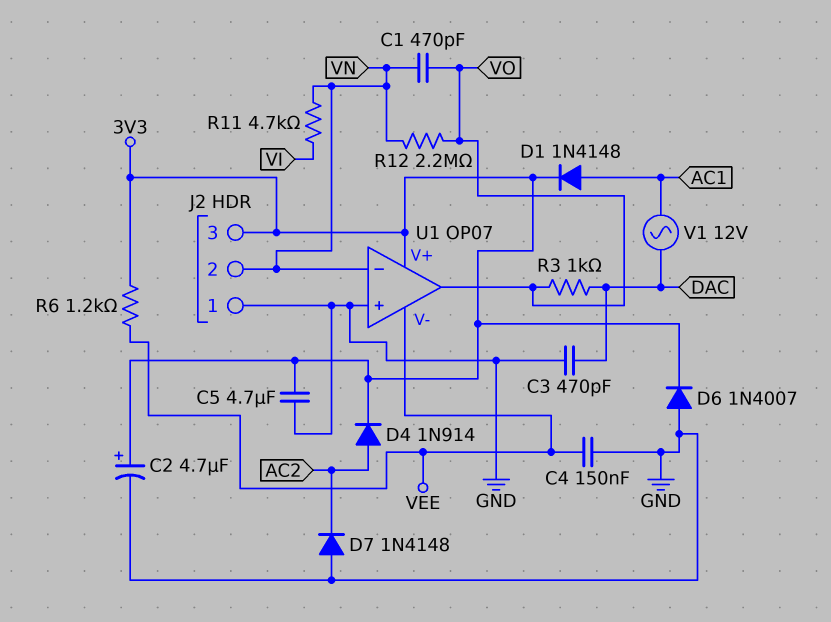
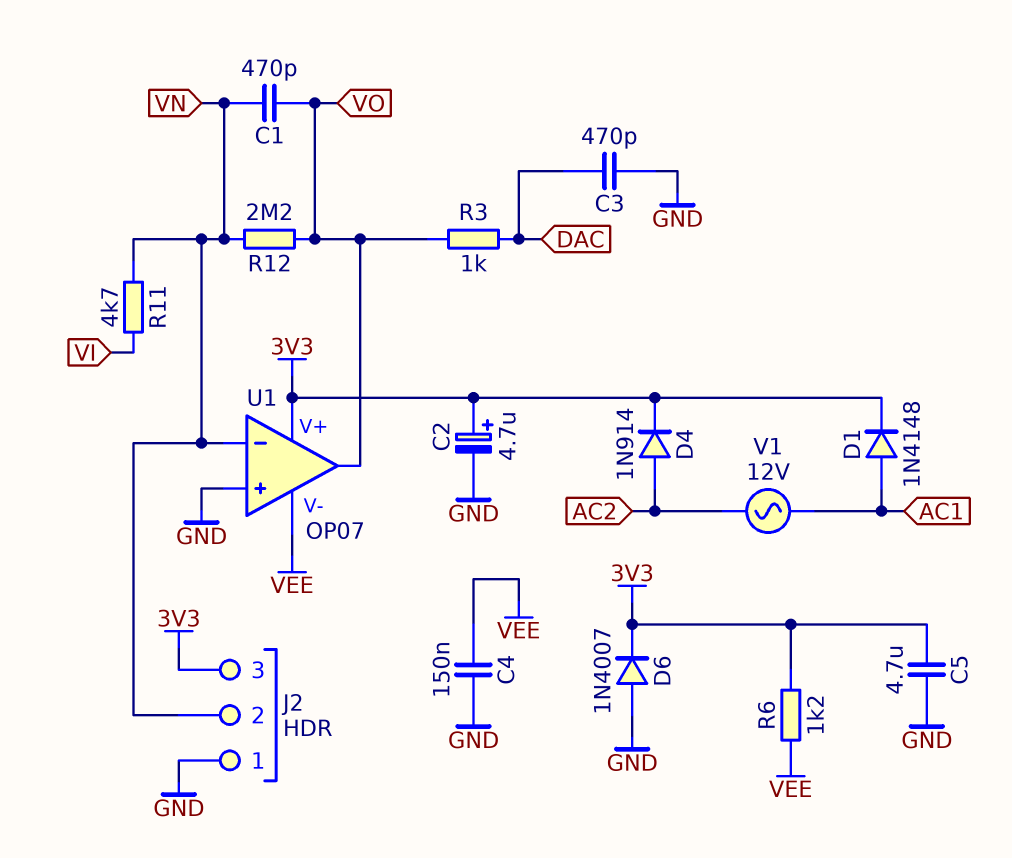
D7: diode 1N4148 (A GND, K AC2) -> none
V1: AC 12V (AC1, DAC) -> AC 12V (AC1, AC2)

